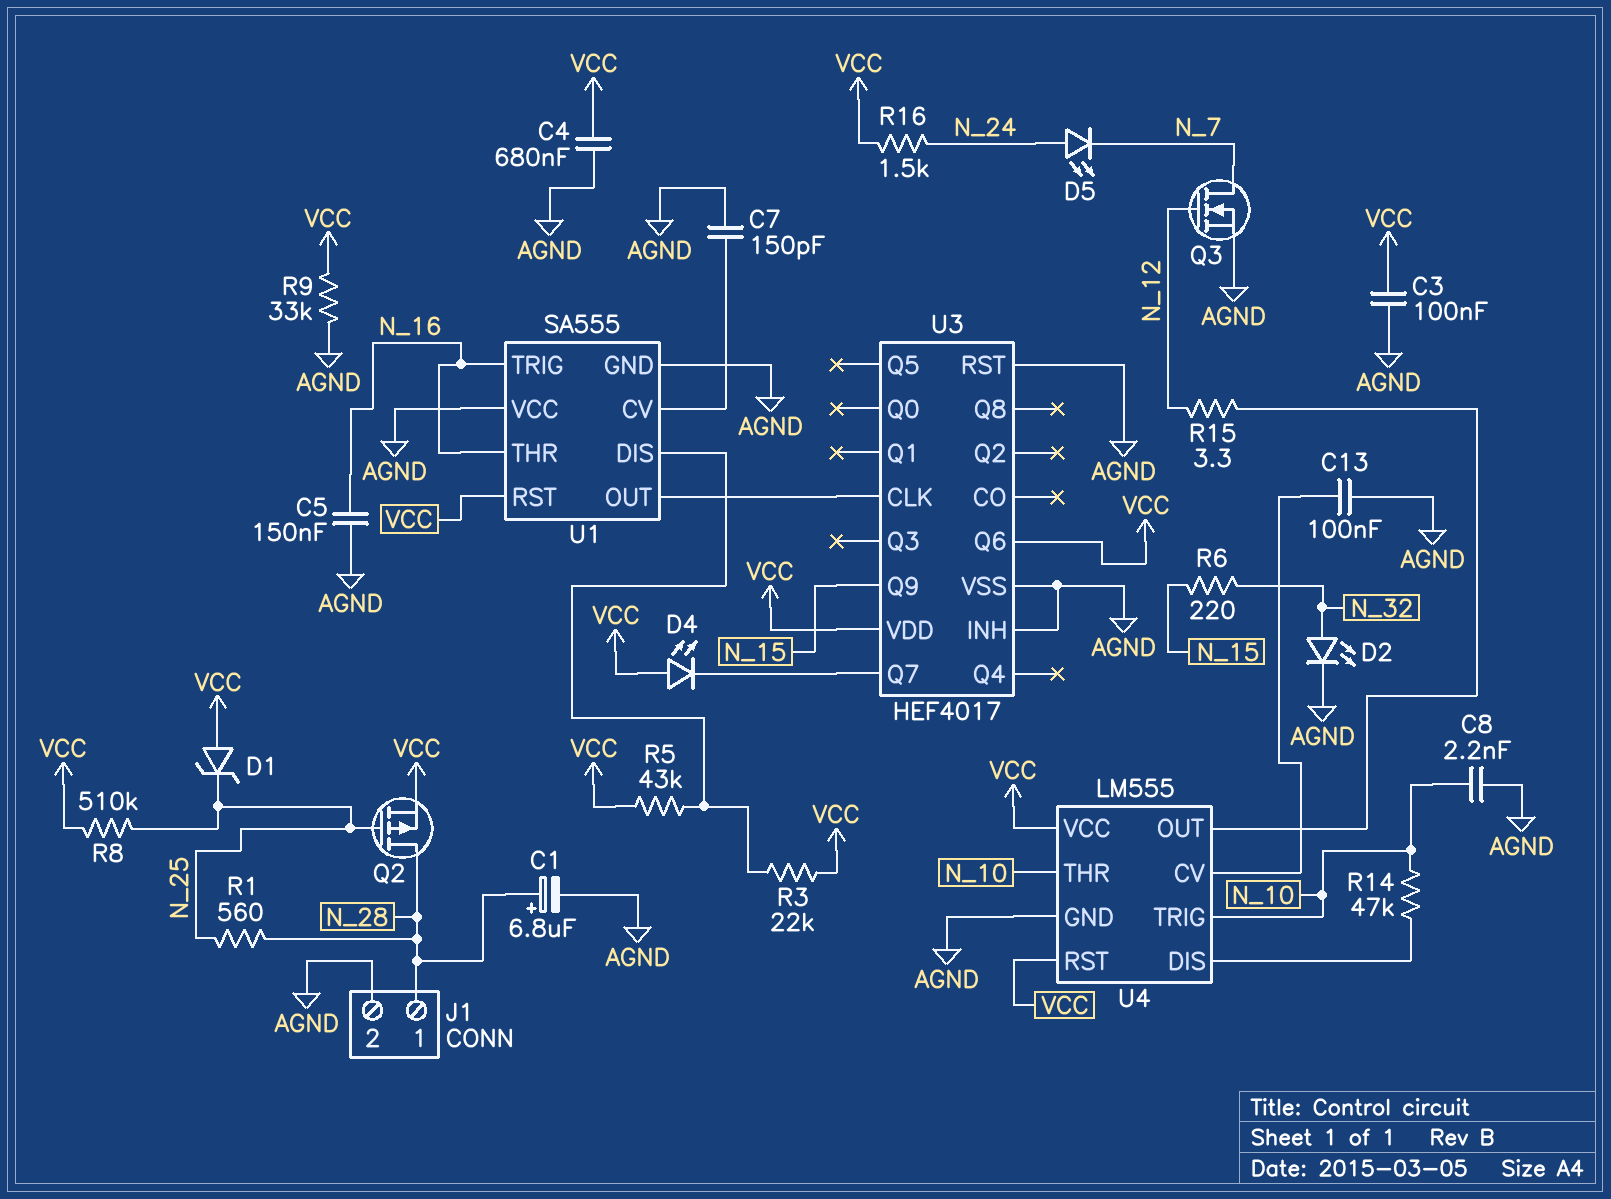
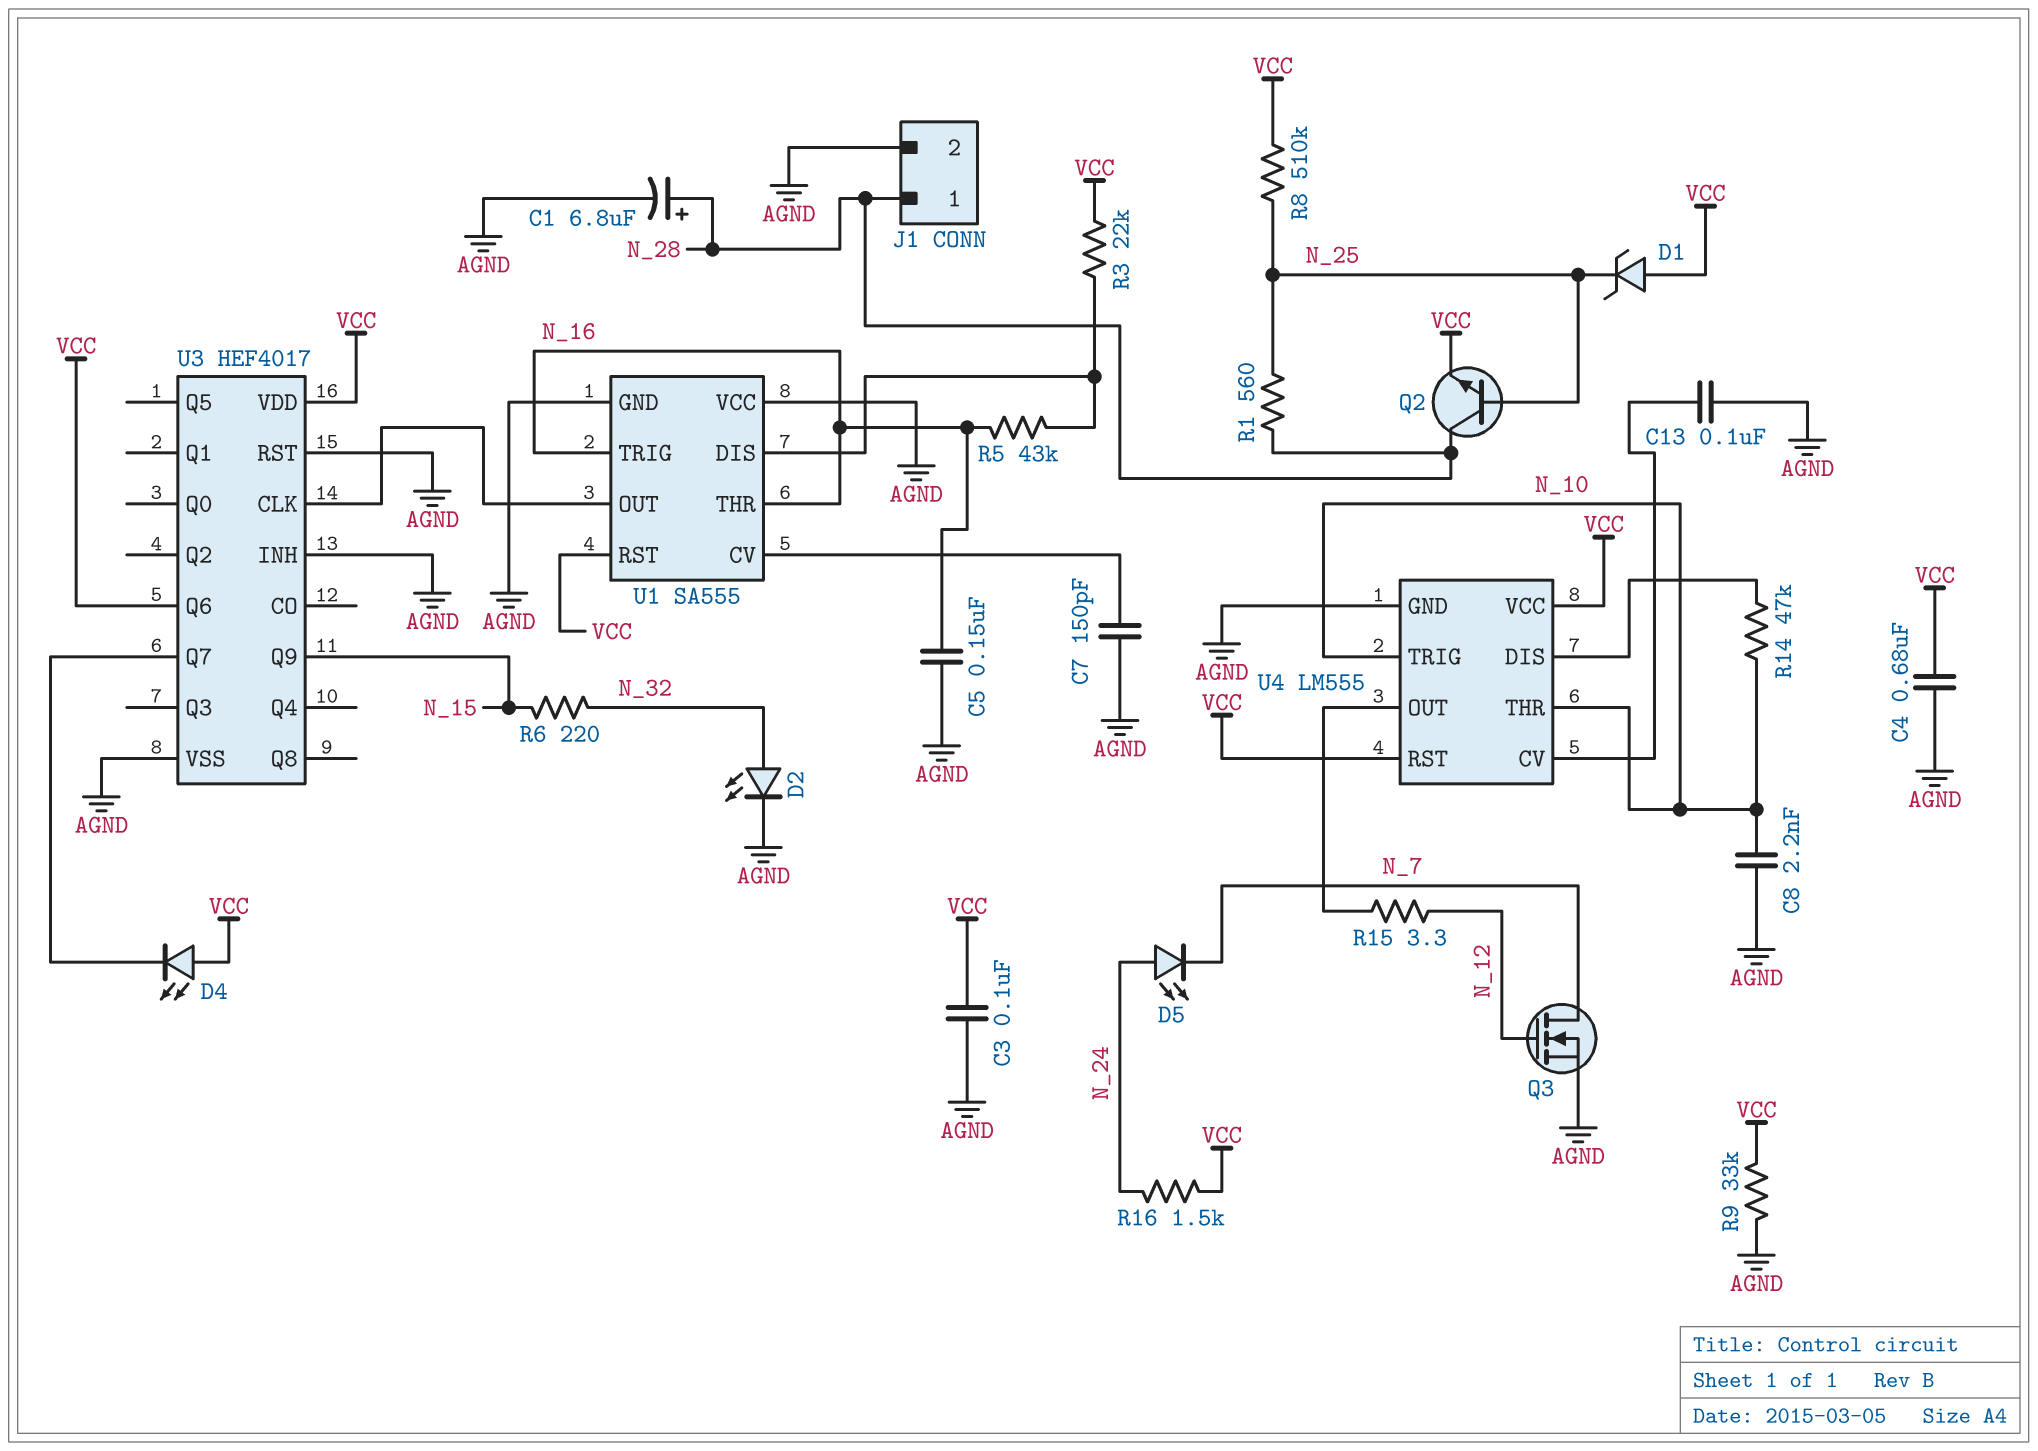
Q2: PMOS (G N_25, D N_28, S VCC) -> NPN (B N_25, C N_28, E VCC)
R5: 43k (U1/DIS, VCC) -> 43k (N_16, U1/DIS)

